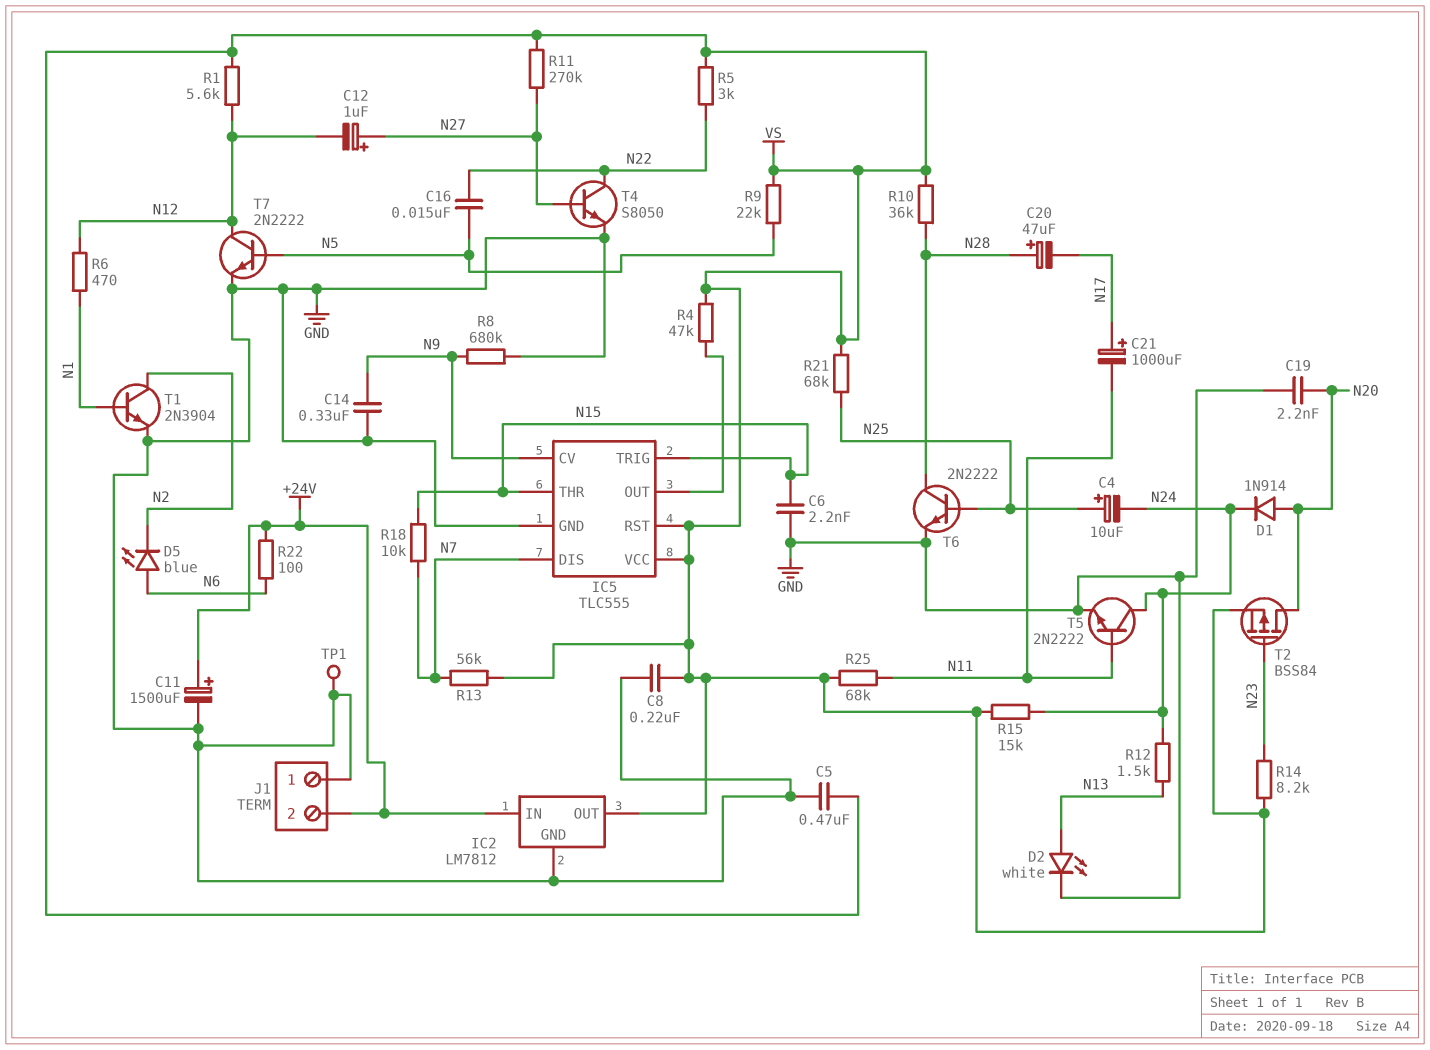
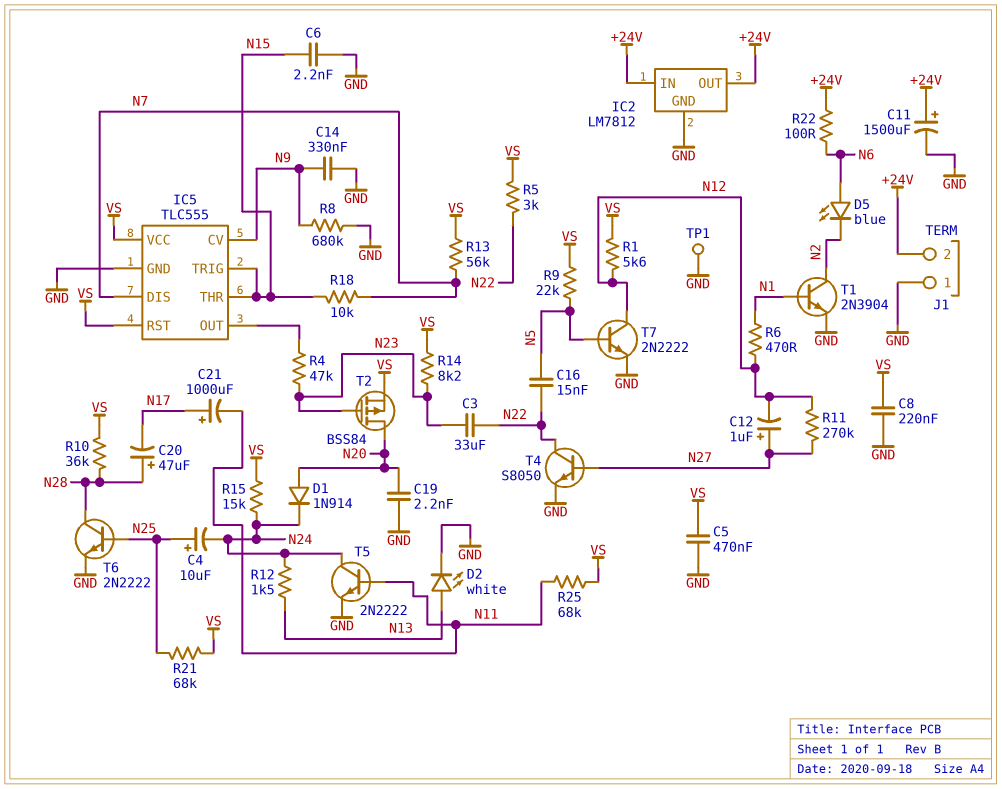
C3: none -> 33uF (N22, N23)
IC2 pin OUT: VS -> +24V
R4: 47k (IC5/OUT, VS) -> 47k (IC5/OUT, N23)
R11: 270k (N27, VS) -> 270k (N12, N27)

